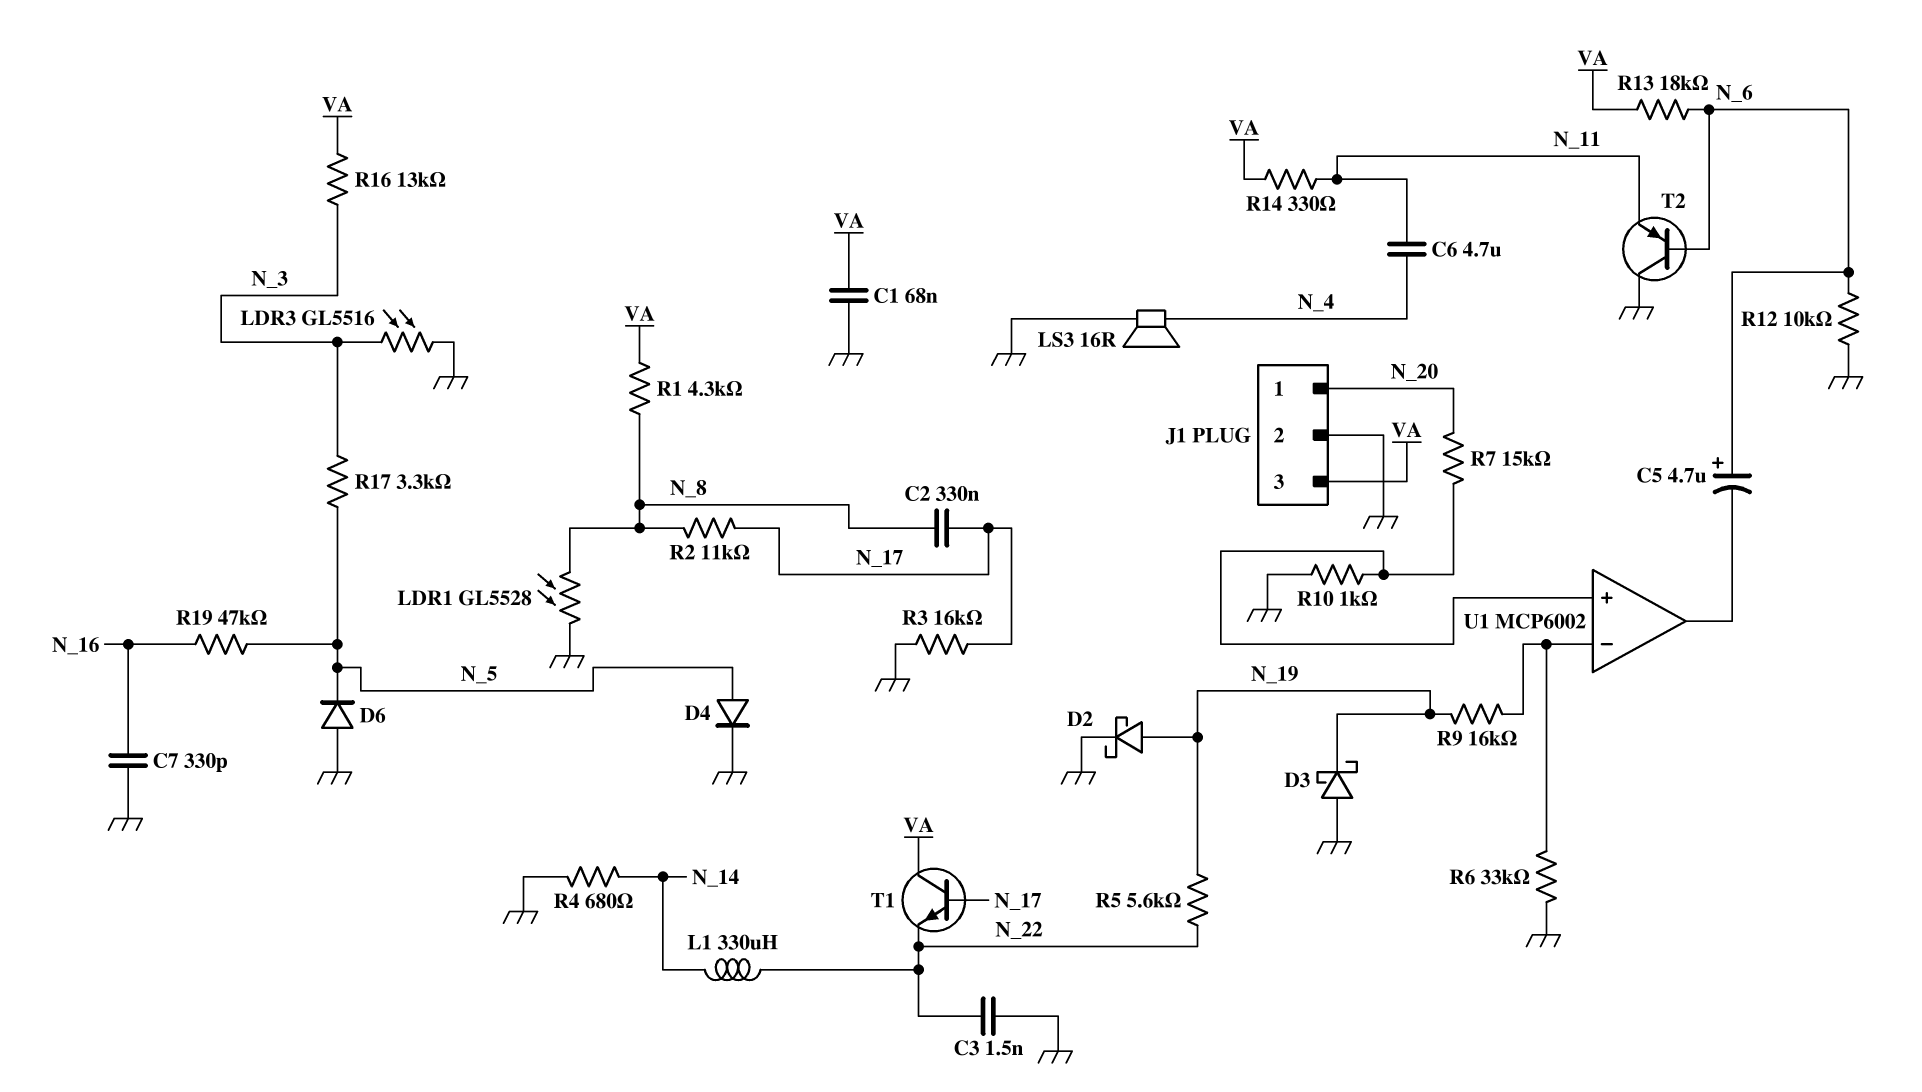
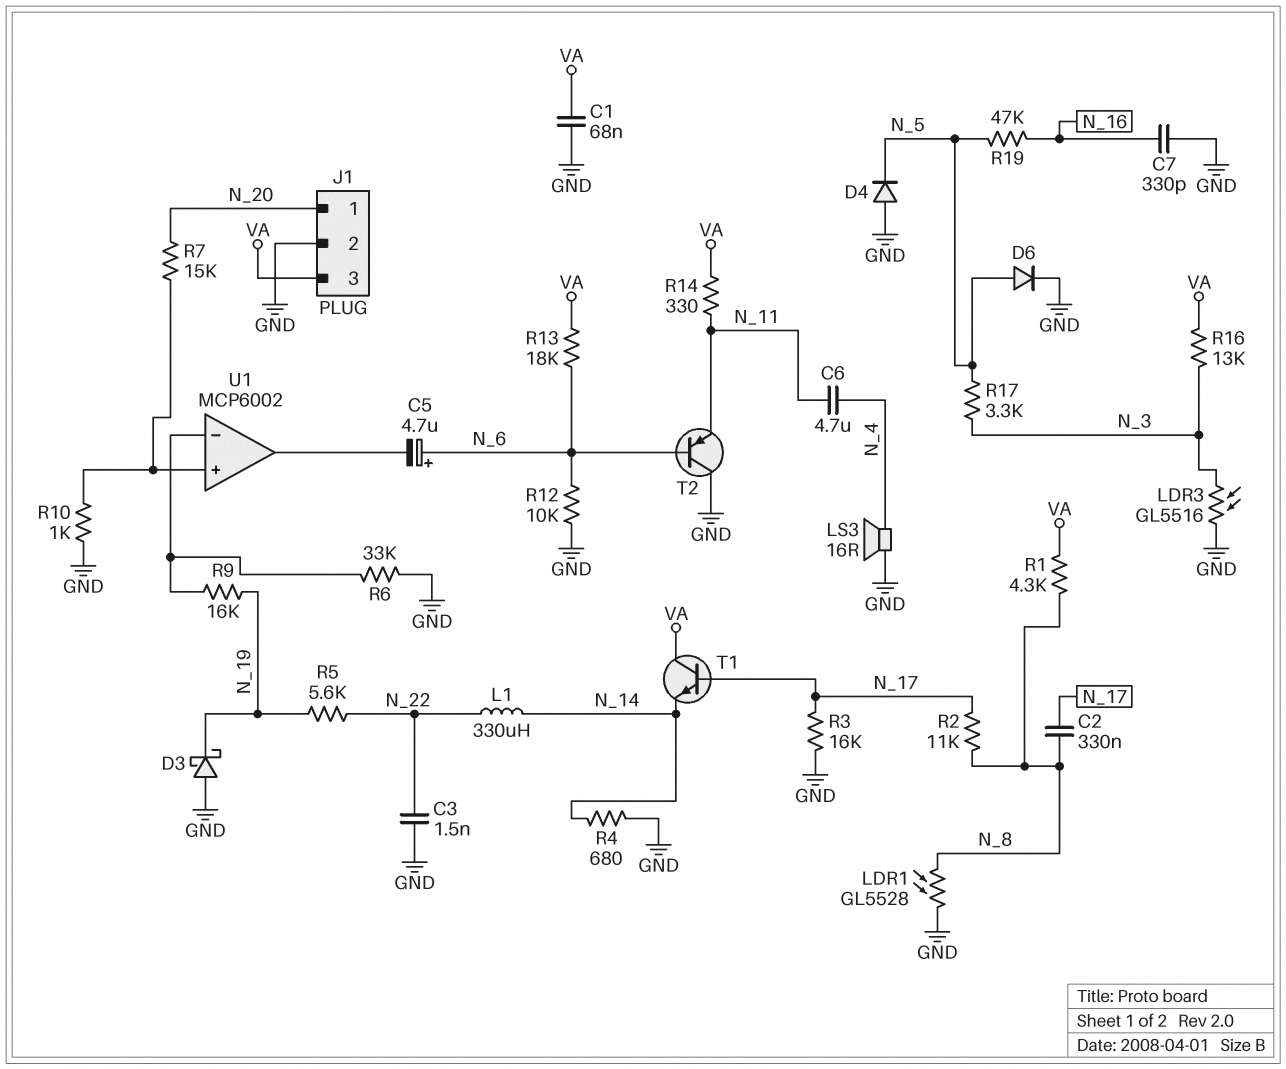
D2: schottky (A N_19, K GND) -> none
D4: diode (A N_5, K GND) -> diode (A GND, K N_5)
D6: diode (A GND, K N_5) -> diode (A N_5, K GND)
T1: NPN (B N_17, C VA, E N_22) -> NPN (B N_17, C VA, E N_14)

